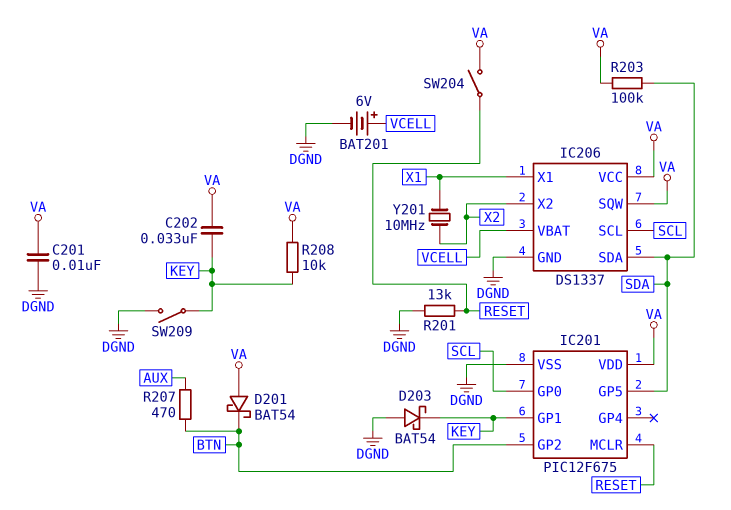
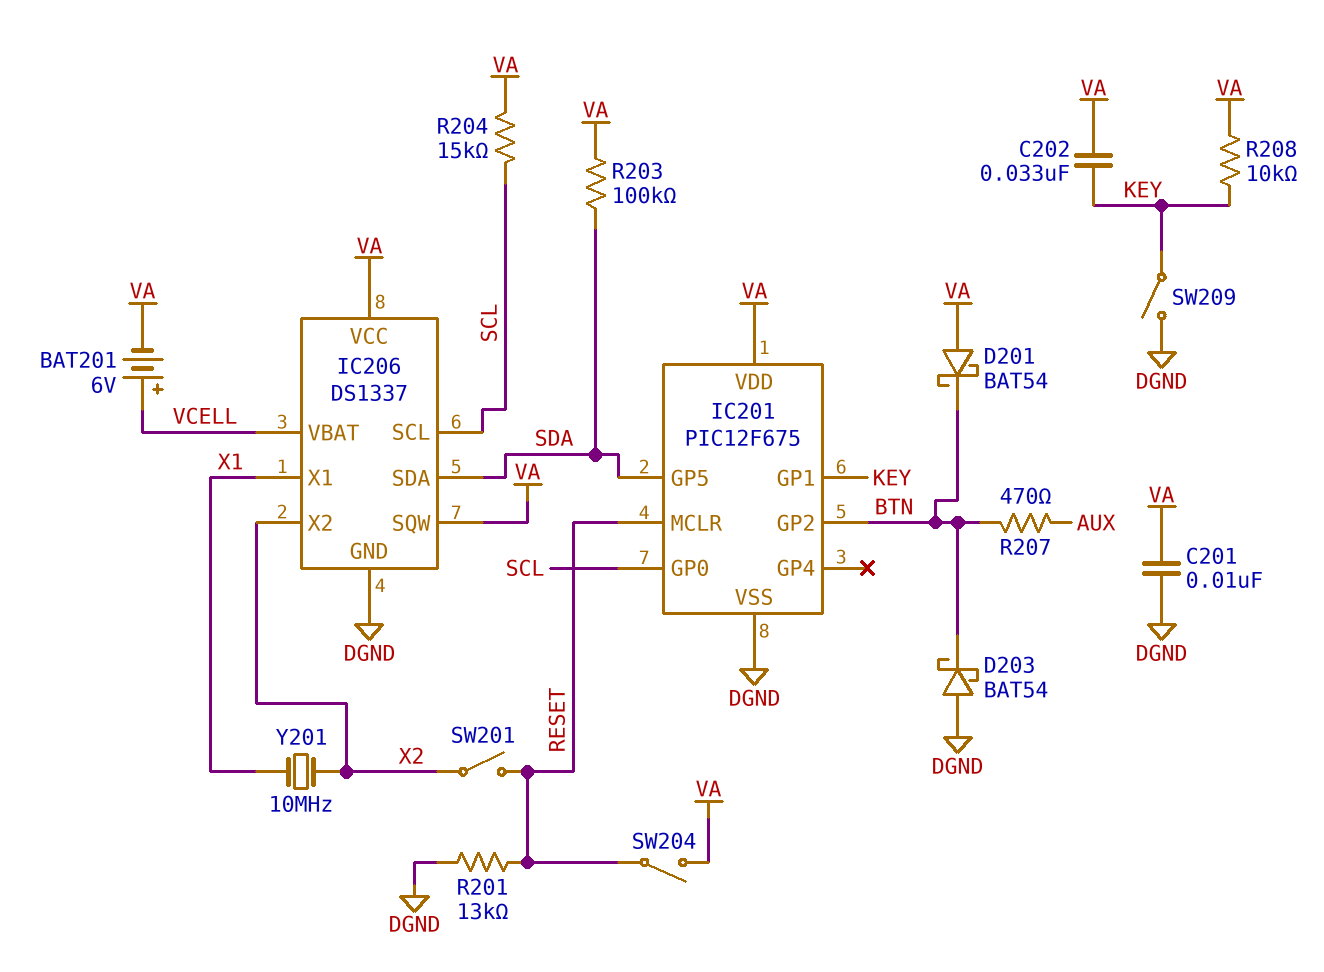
BAT201: 6V (plus VCELL, minus DGND) -> 6V (plus VCELL, minus VA)
D203: schottky BAT54 (A DGND, K KEY) -> schottky BAT54 (A DGND, K BTN)
R204: none -> 15k (SCL, VA)
SW201: none -> switch (RESET, X2)

